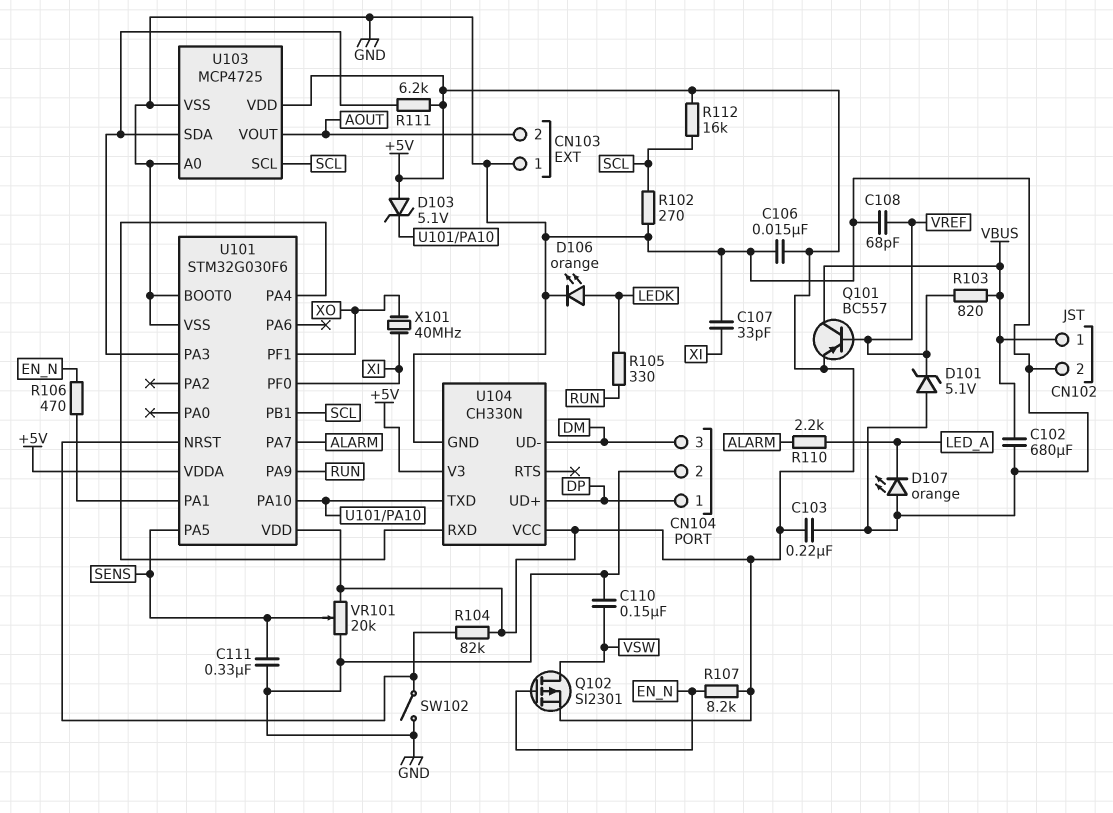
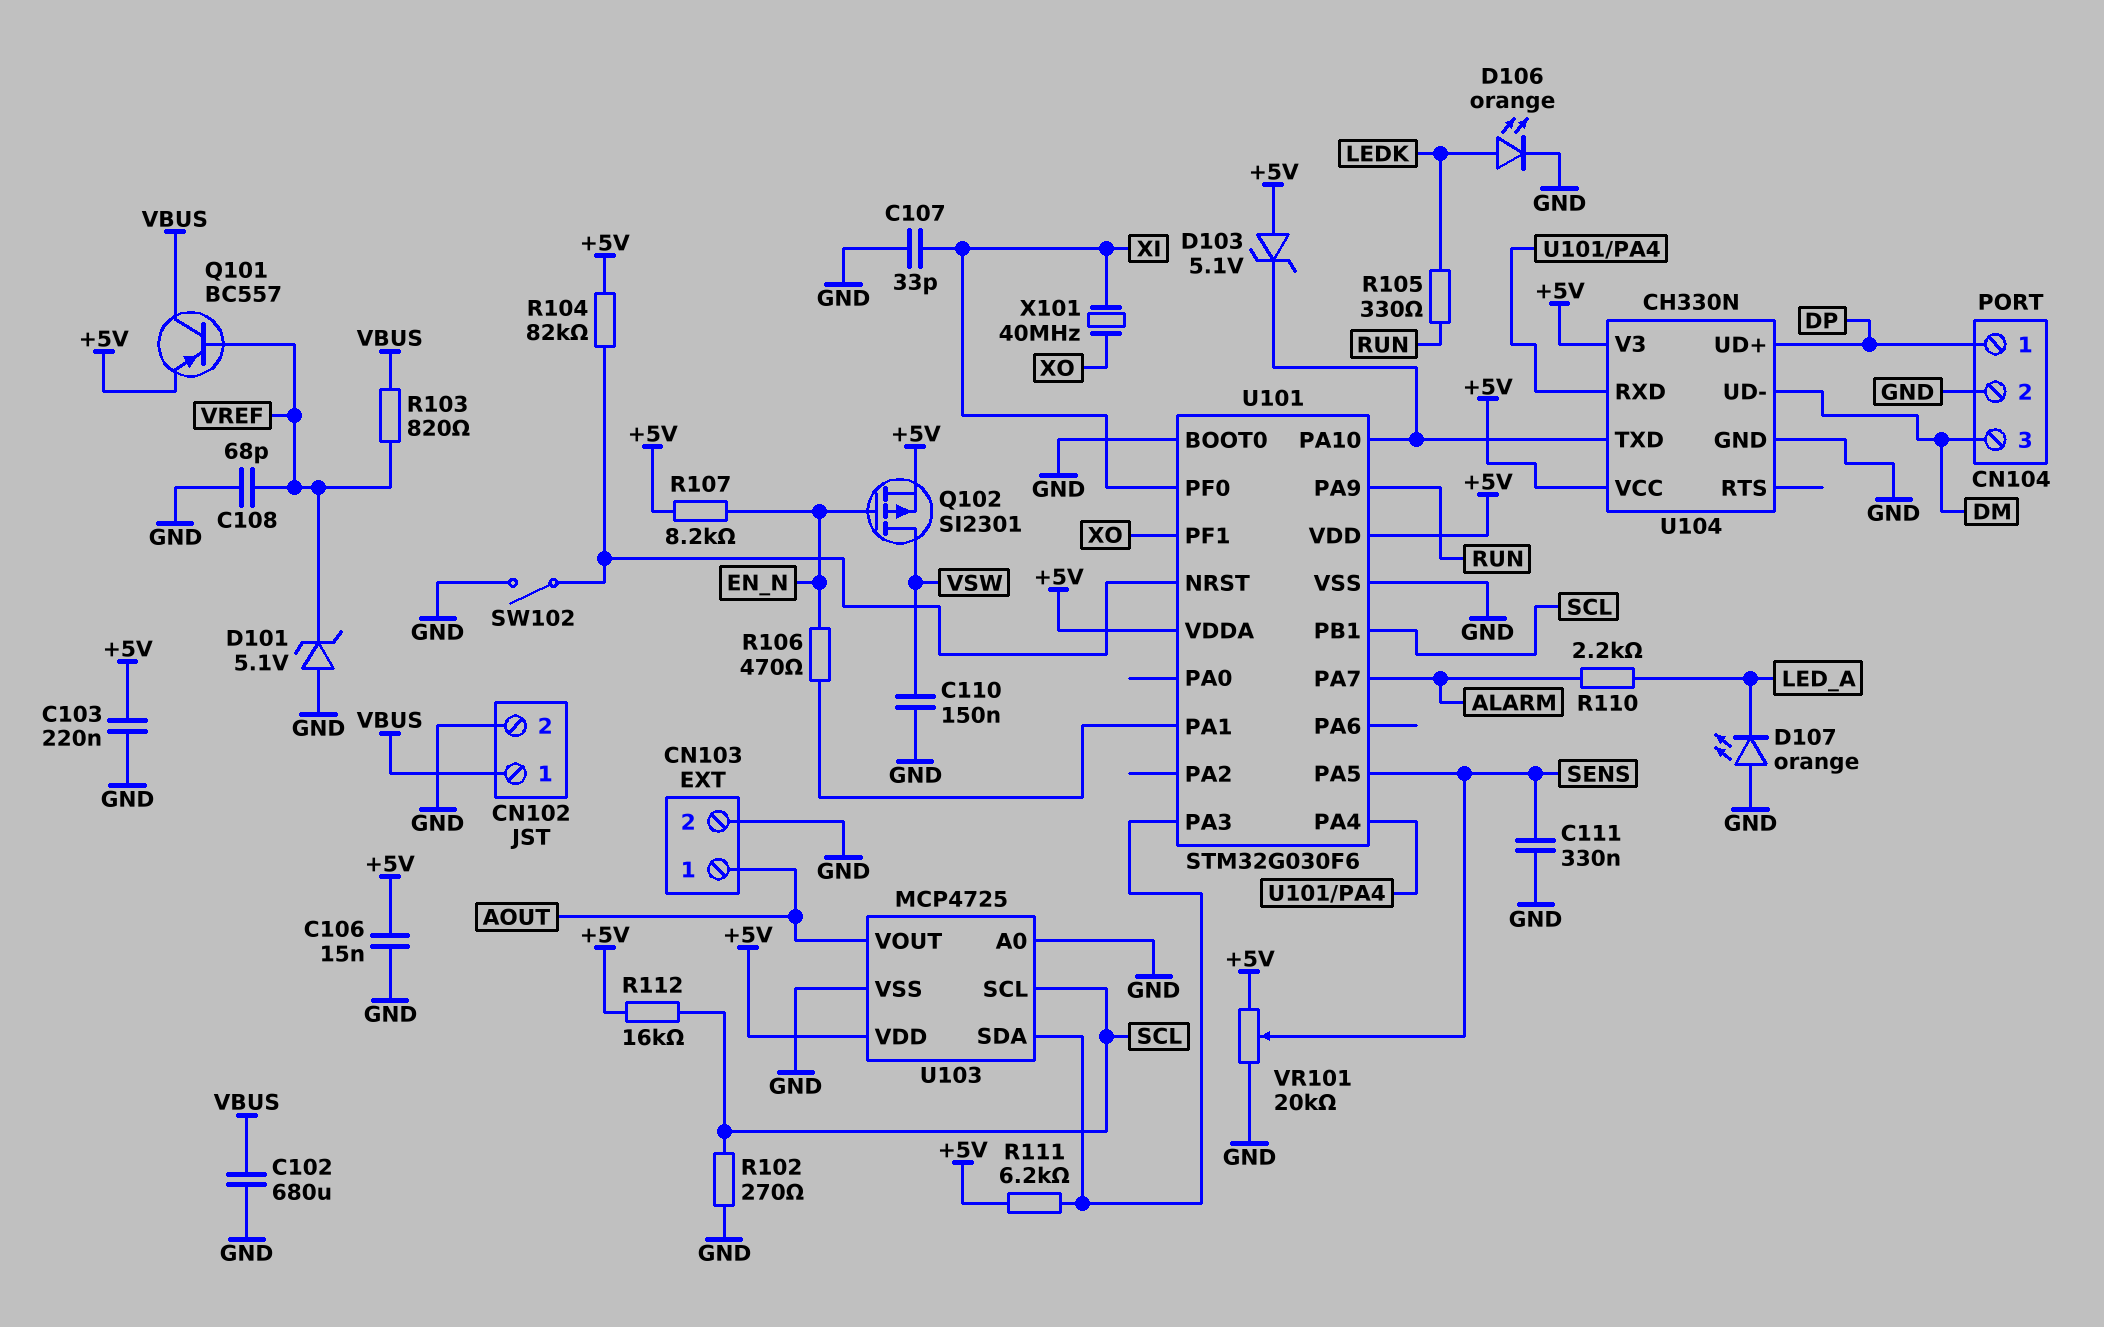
CN103 pin 1: GND -> AOUT
CN103 pin 2: AOUT -> GND

